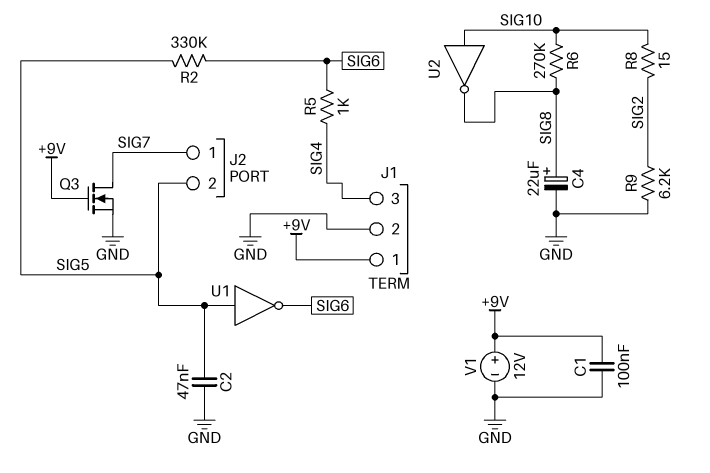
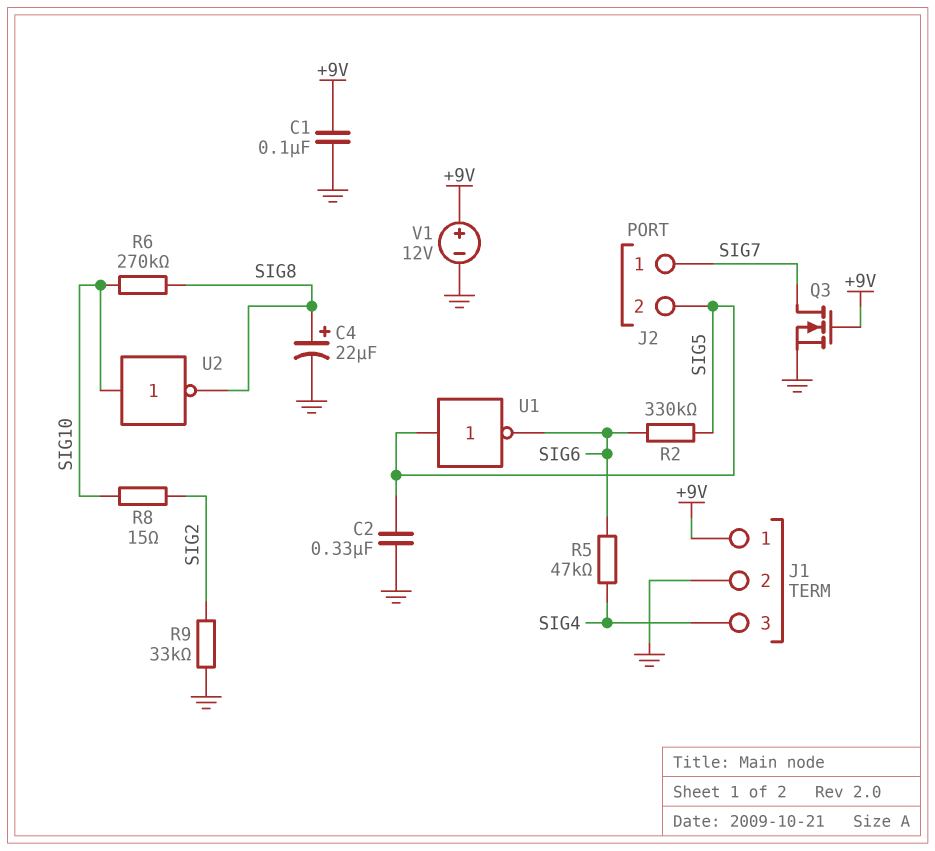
C2: 47nF (GND, SIG5) -> 330nF (GND, SIG5)
R5: 1k (SIG4, SIG6) -> 47k (SIG4, SIG6)
R9: 6.2k (GND, SIG2) -> 33k (GND, SIG2)

